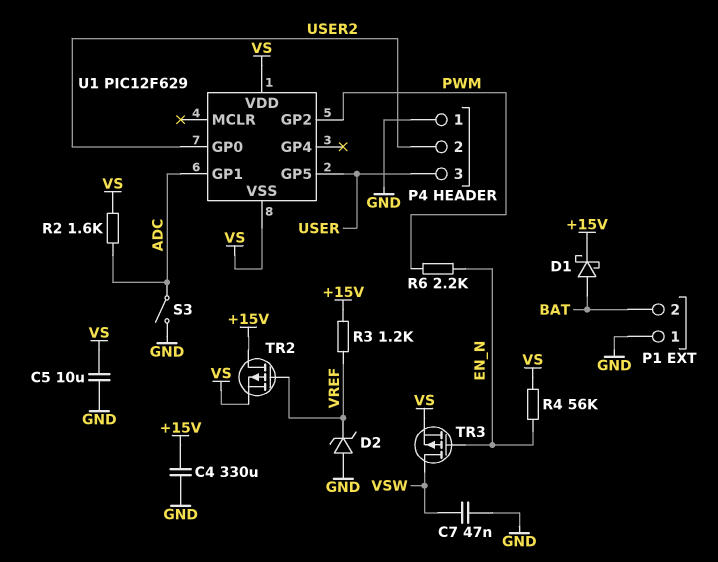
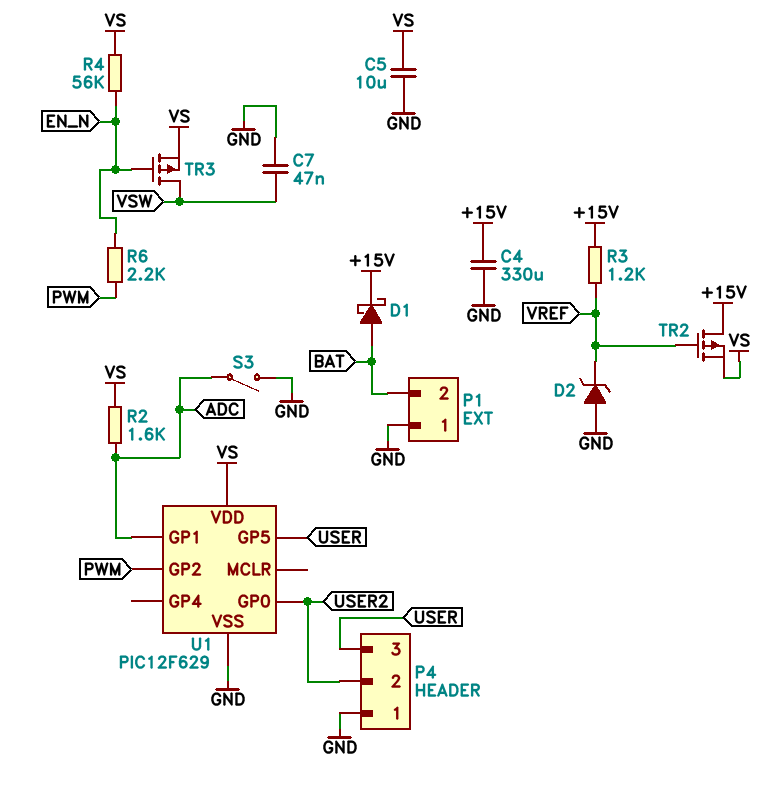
U1 pin VSS: VS -> GND

